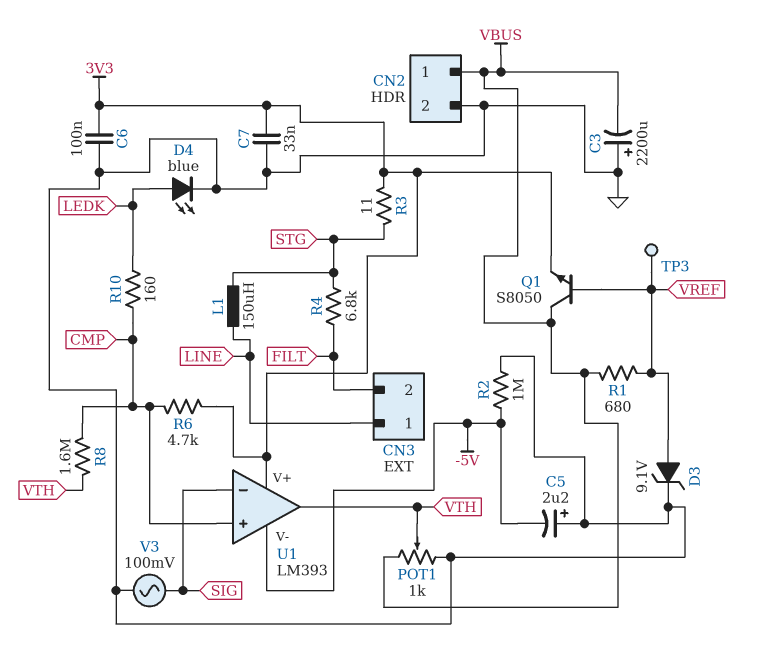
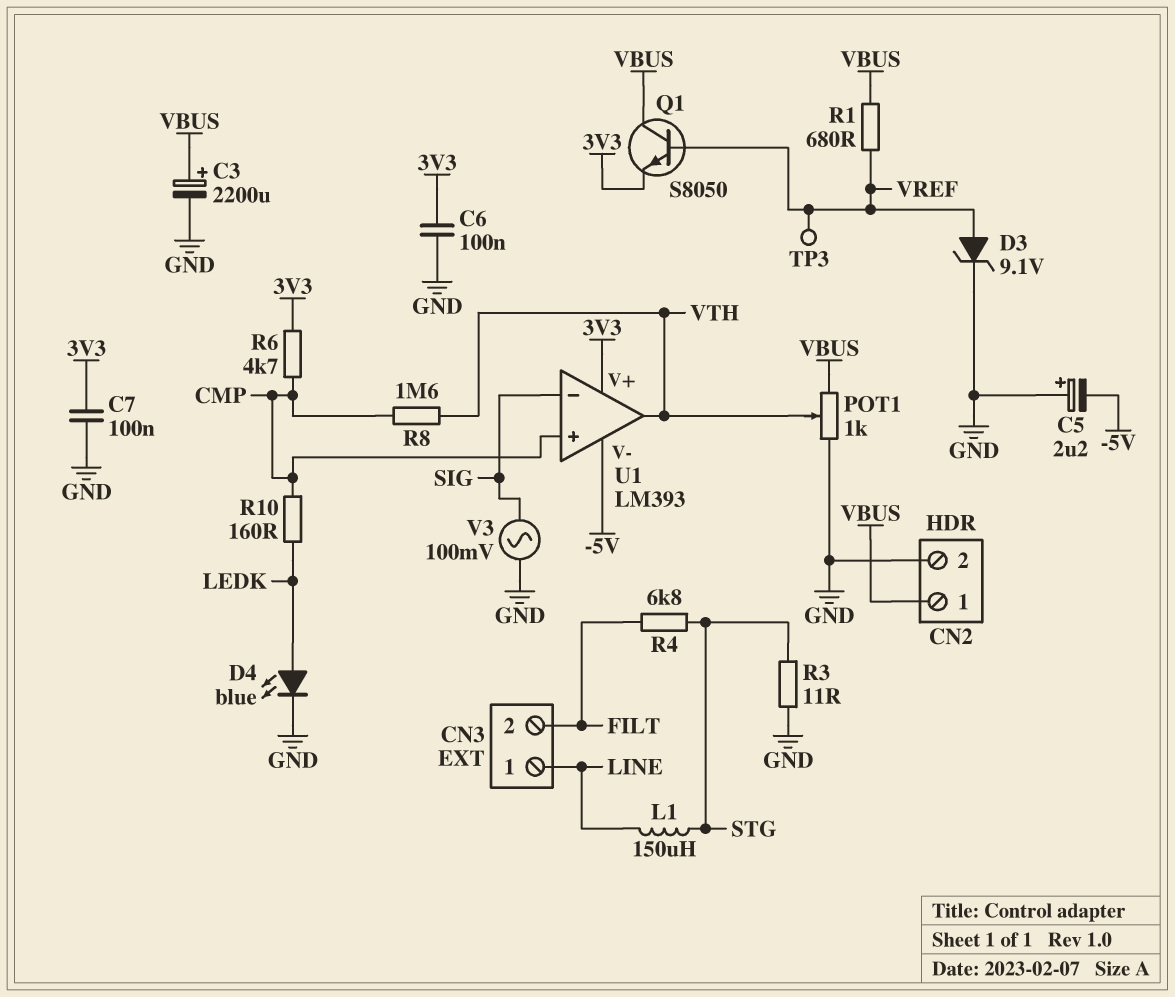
C3: 2200uF (plus GND, minus VBUS) -> 2200uF (plus VBUS, minus GND)
C7: 33nF (3V3, GND) -> 100nF (3V3, GND)
R2: 1M (-5V, GND) -> none
R3: 11 (3V3, STG) -> 11 (GND, STG)

